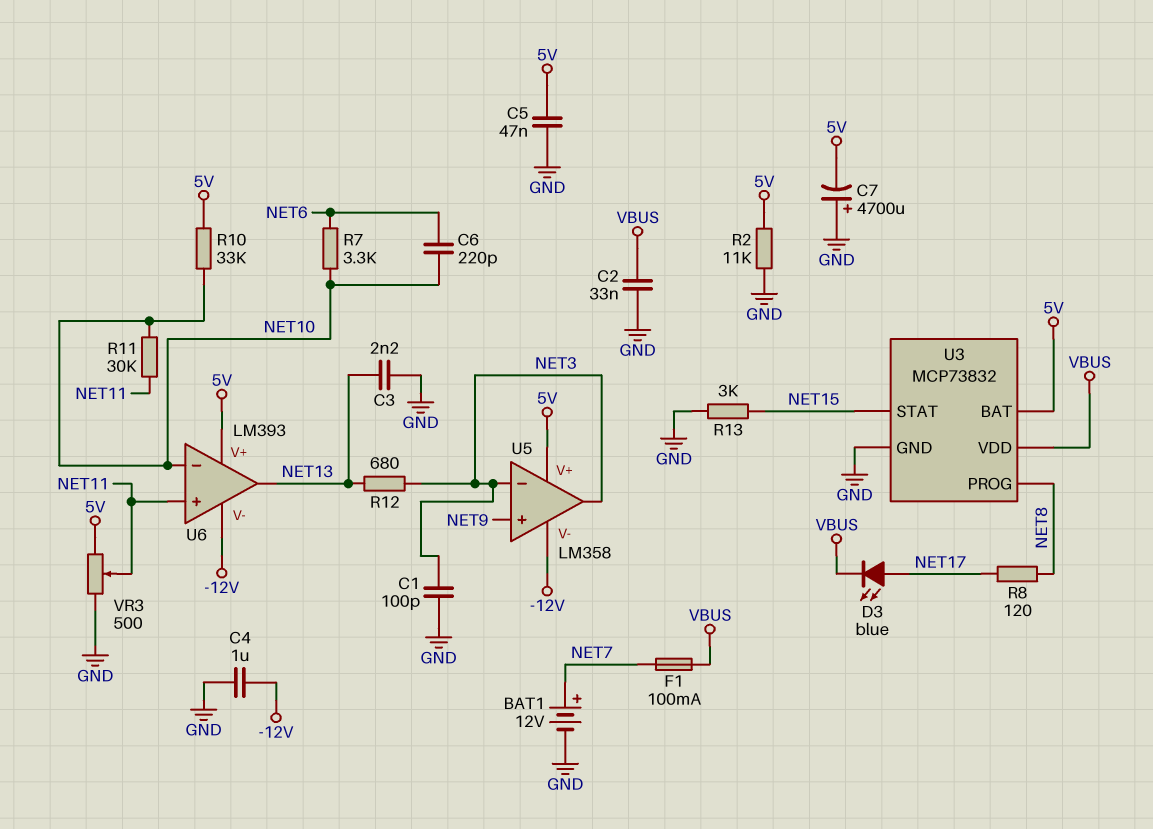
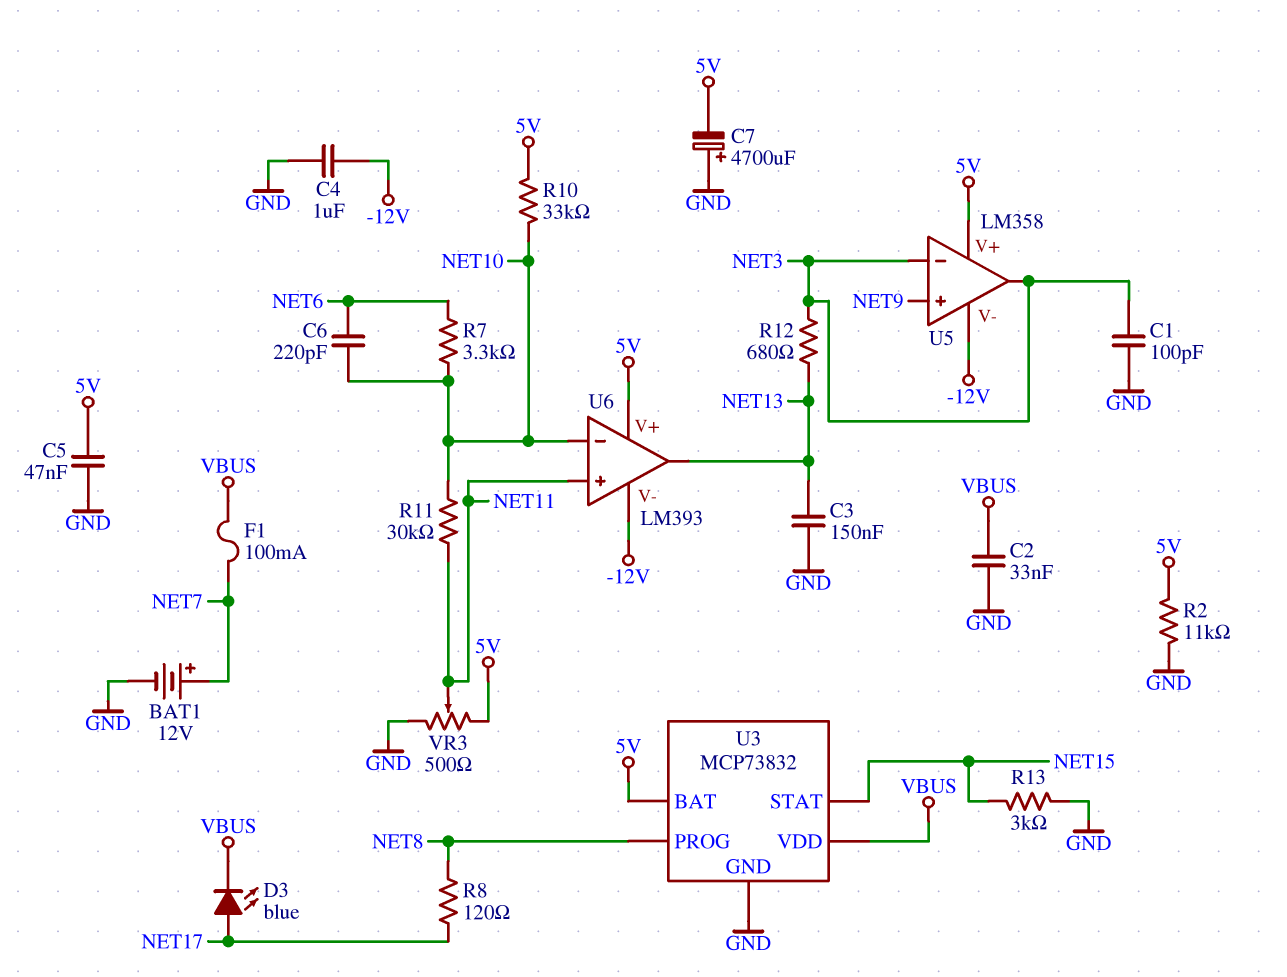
C3: 2.2nF (GND, NET13) -> 150nF (GND, NET13)

